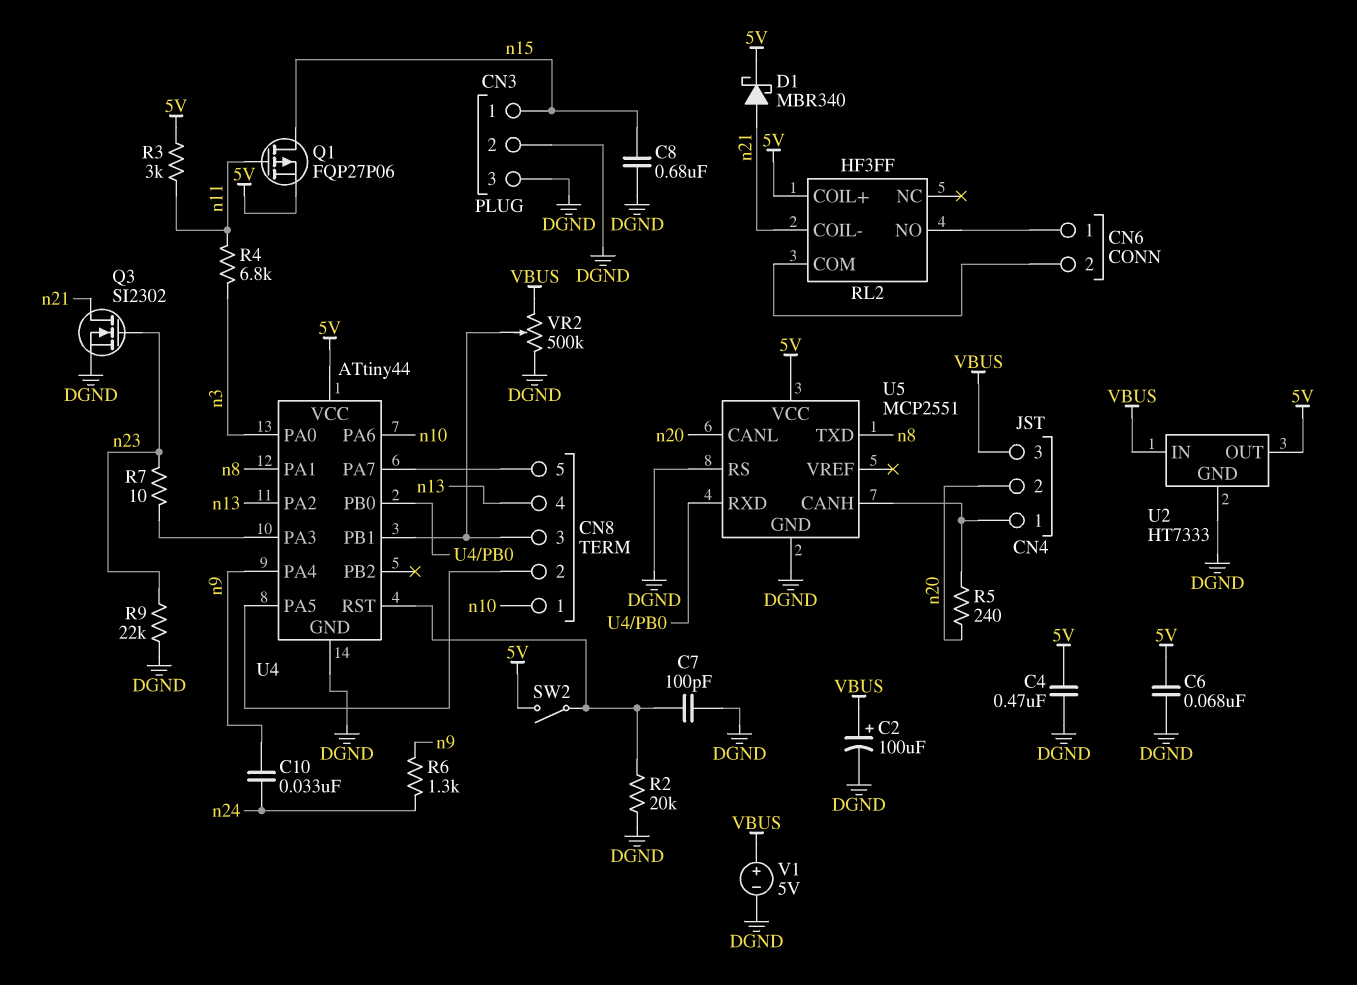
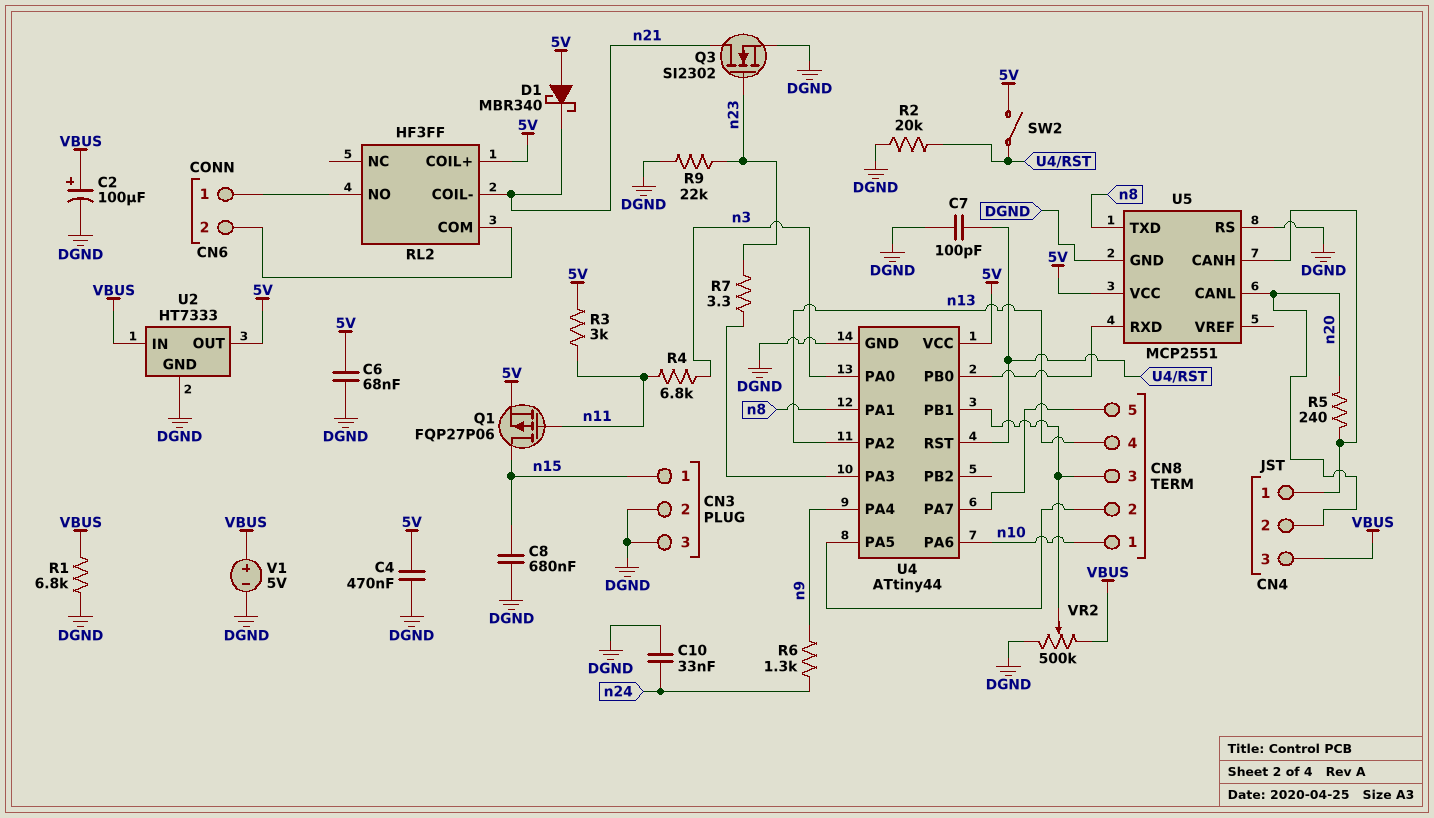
C10: 33nF (n9, n24) -> 33nF (DGND, n24)
D1: schottky MBR340 (A n21, K 5V) -> schottky MBR340 (A 5V, K n21)
R1: none -> 6.8k (DGND, VBUS)
R7: 10 (U4/PA3, n23) -> 3.3 (U4/PA3, n23)

